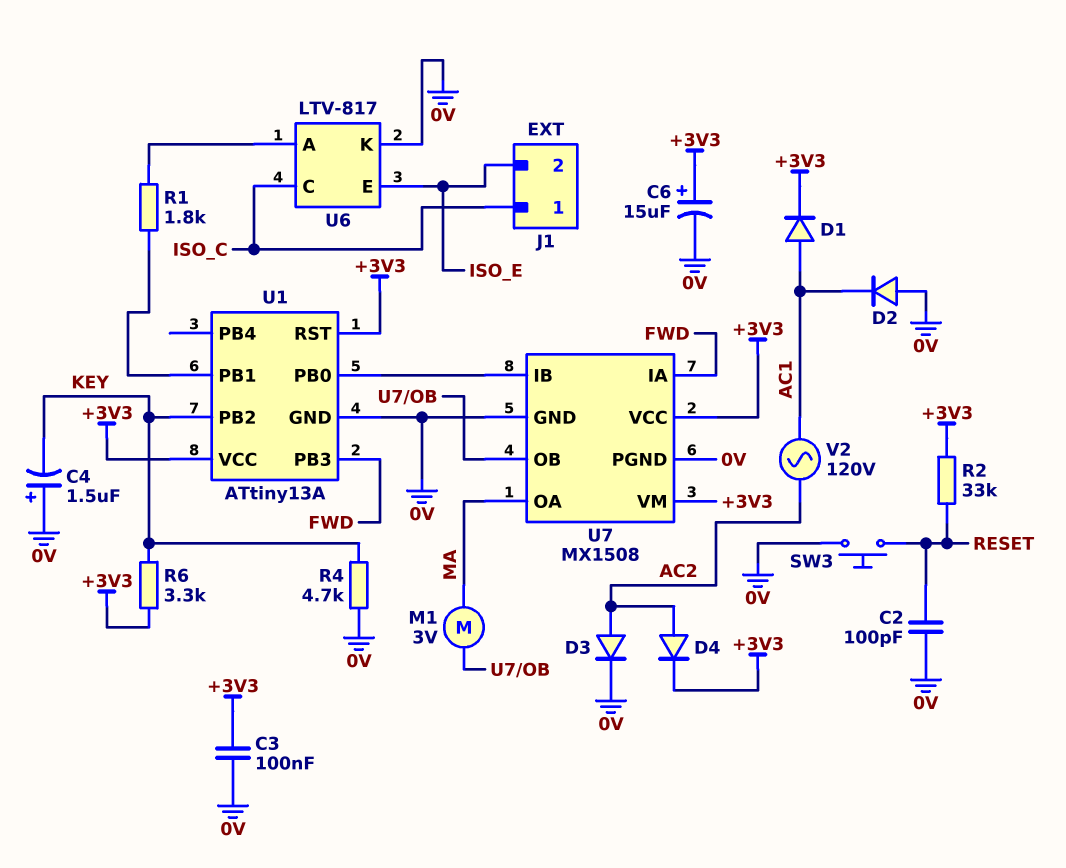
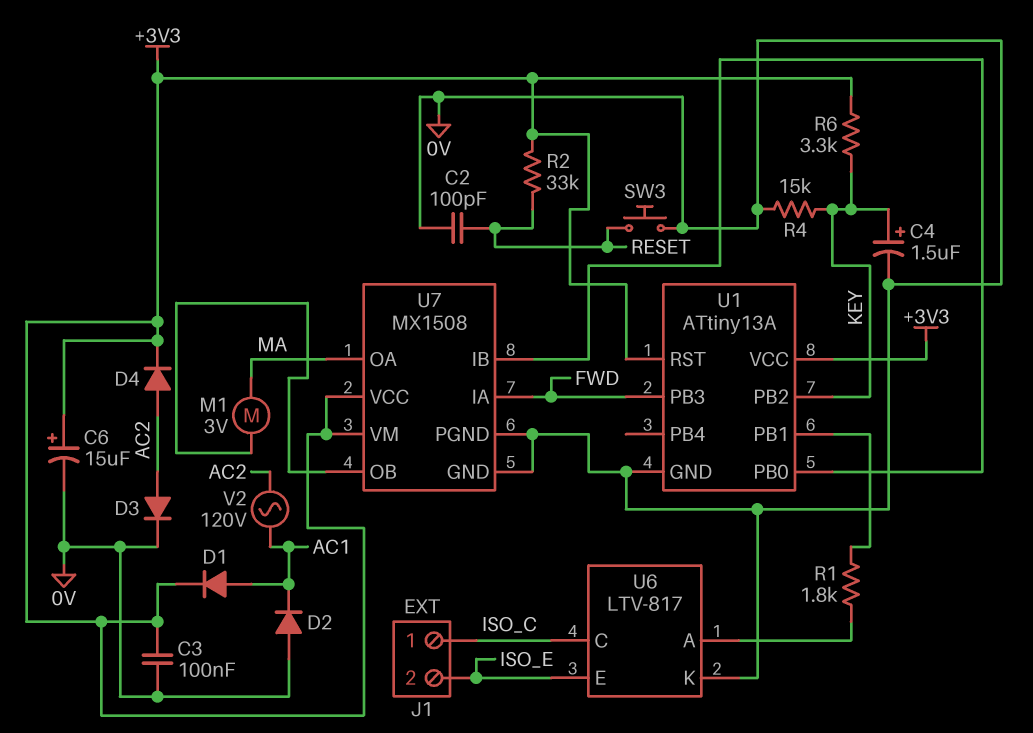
C4: 1.5uF (plus 0V, minus KEY) -> 1.5uF (plus KEY, minus 0V)
R4: 4.7k (0V, KEY) -> 15k (0V, KEY)

